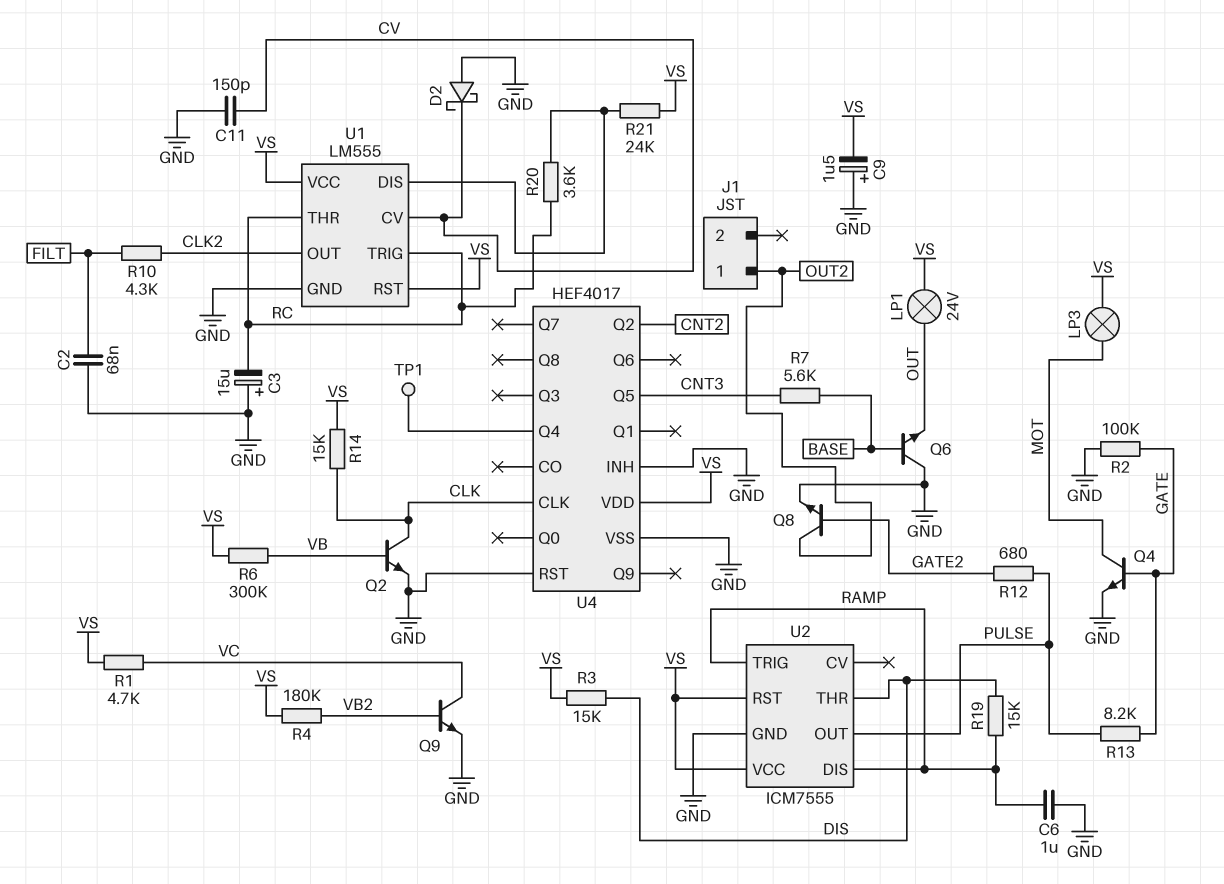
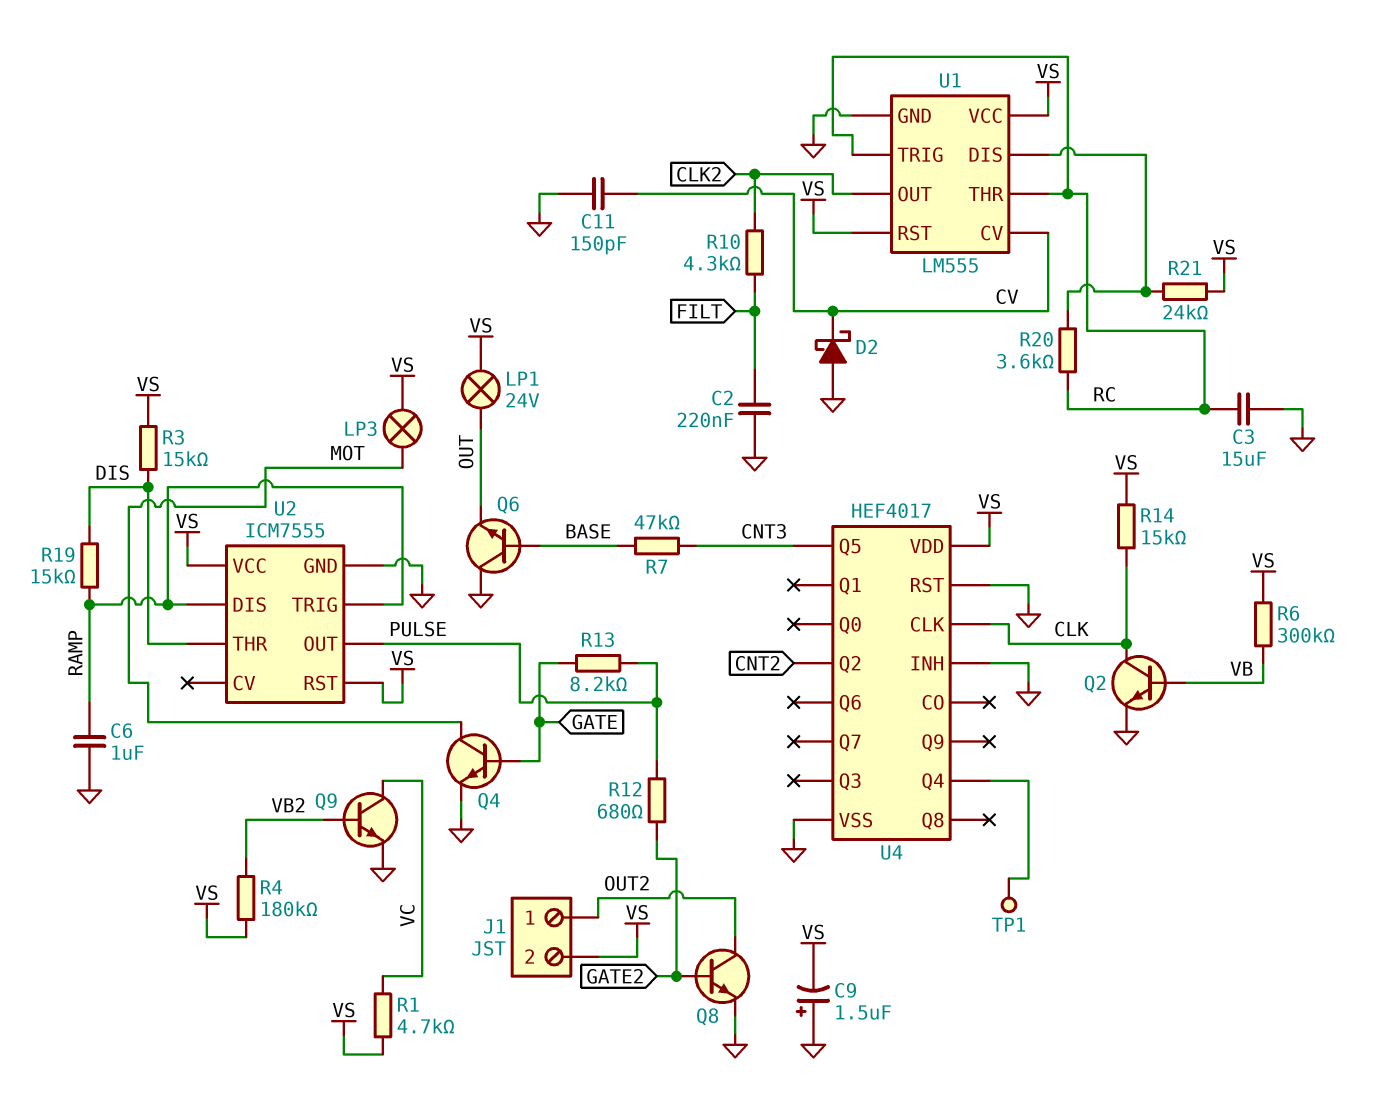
C2: 68nF (FILT, GND) -> 220nF (FILT, GND)
C3: 15uF (plus GND, minus RC) -> 15uF (GND, RC)
J1 pin 2: none -> VS
R2: 100k (GATE, GND) -> none
R7: 5.6k (BASE, CNT3) -> 47k (BASE, CNT3)

